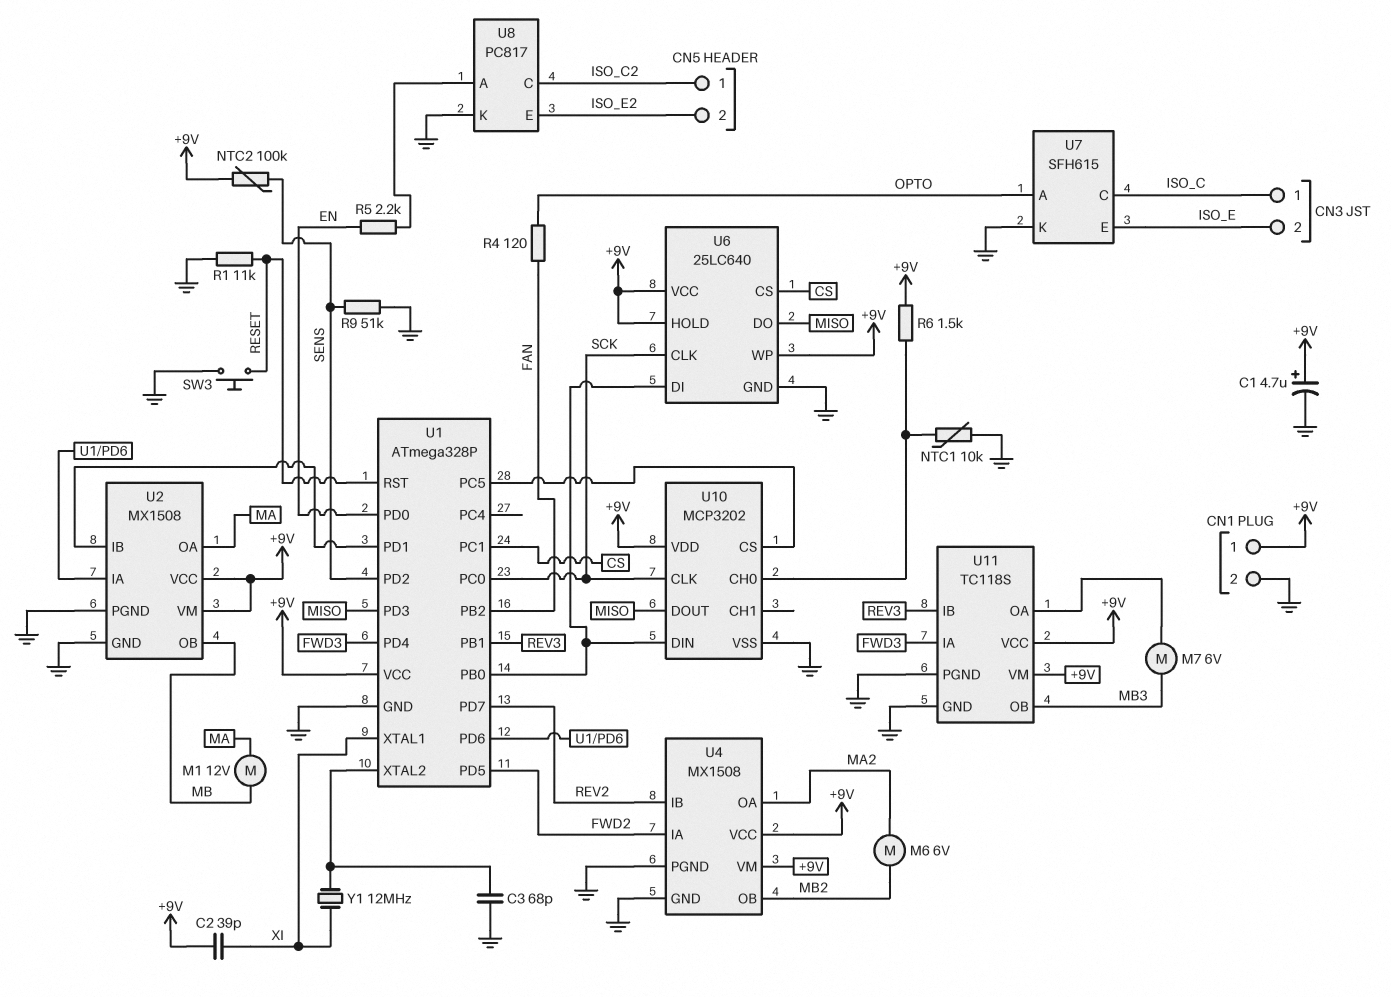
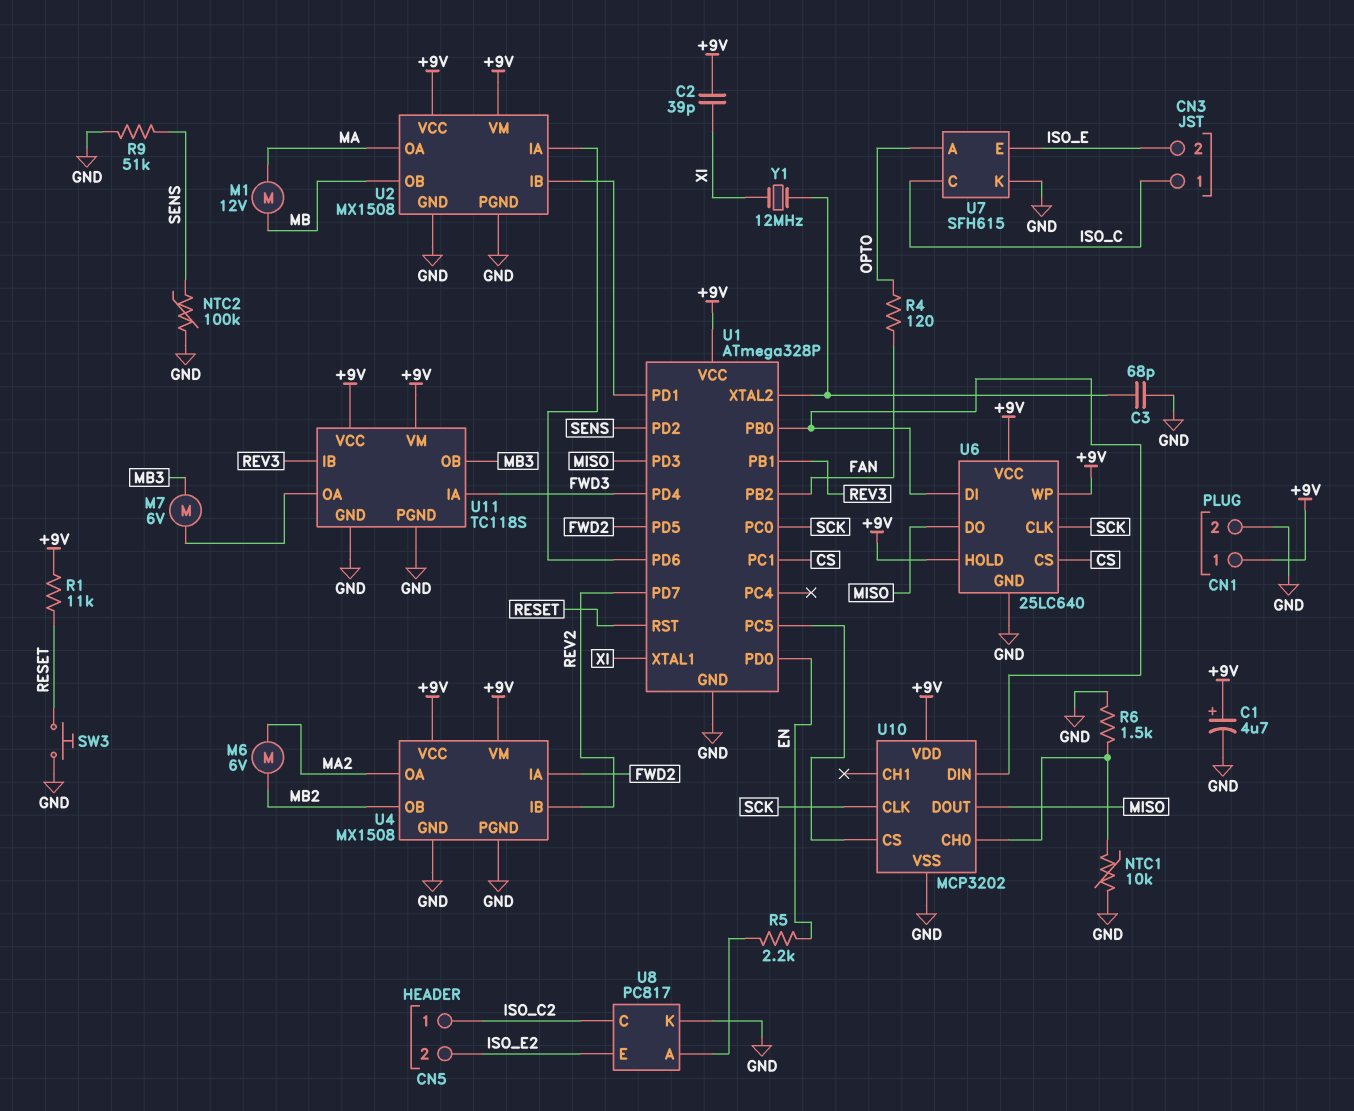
NTC2: 100k (+9V, SENS) -> 100k (GND, SENS)
R1: 11k (GND, RESET) -> 11k (+9V, RESET)
R6: 1.5k (+9V, U10/CH0) -> 1.5k (GND, U10/CH0)

